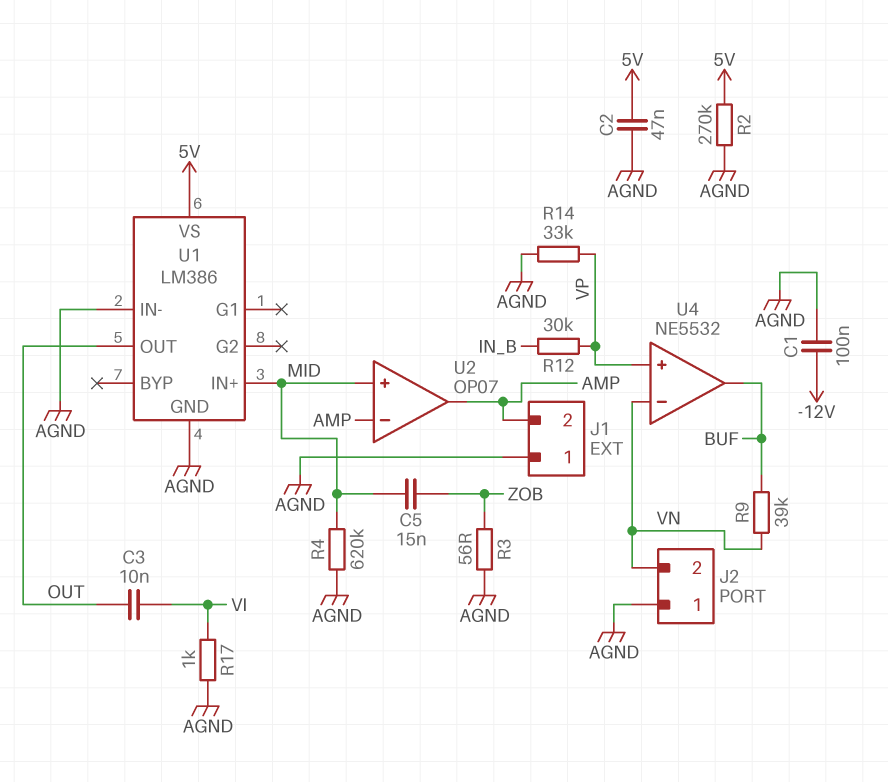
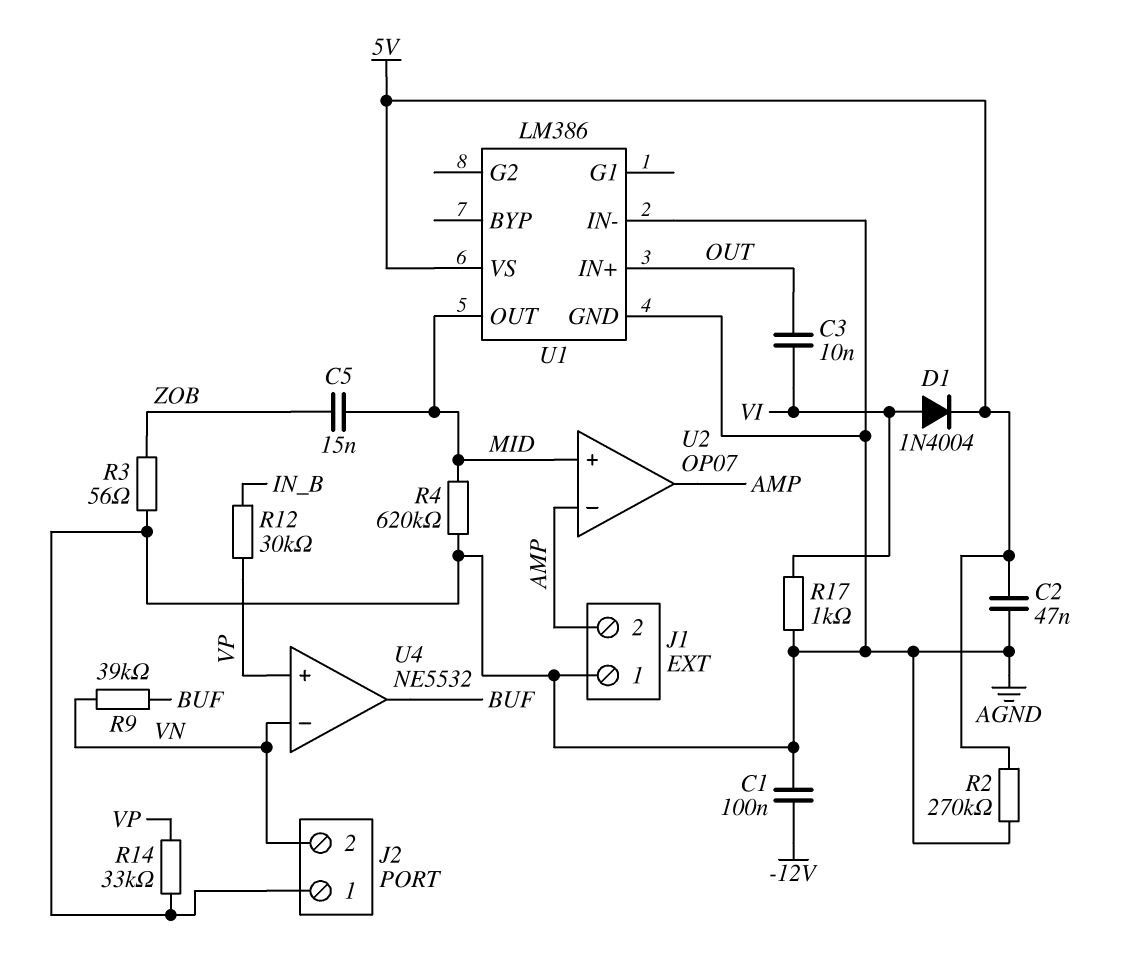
D1: none -> diode 1N4004 (A VI, K 5V)
U1 pin IN+: MID -> OUT
U1 pin OUT: OUT -> MID

